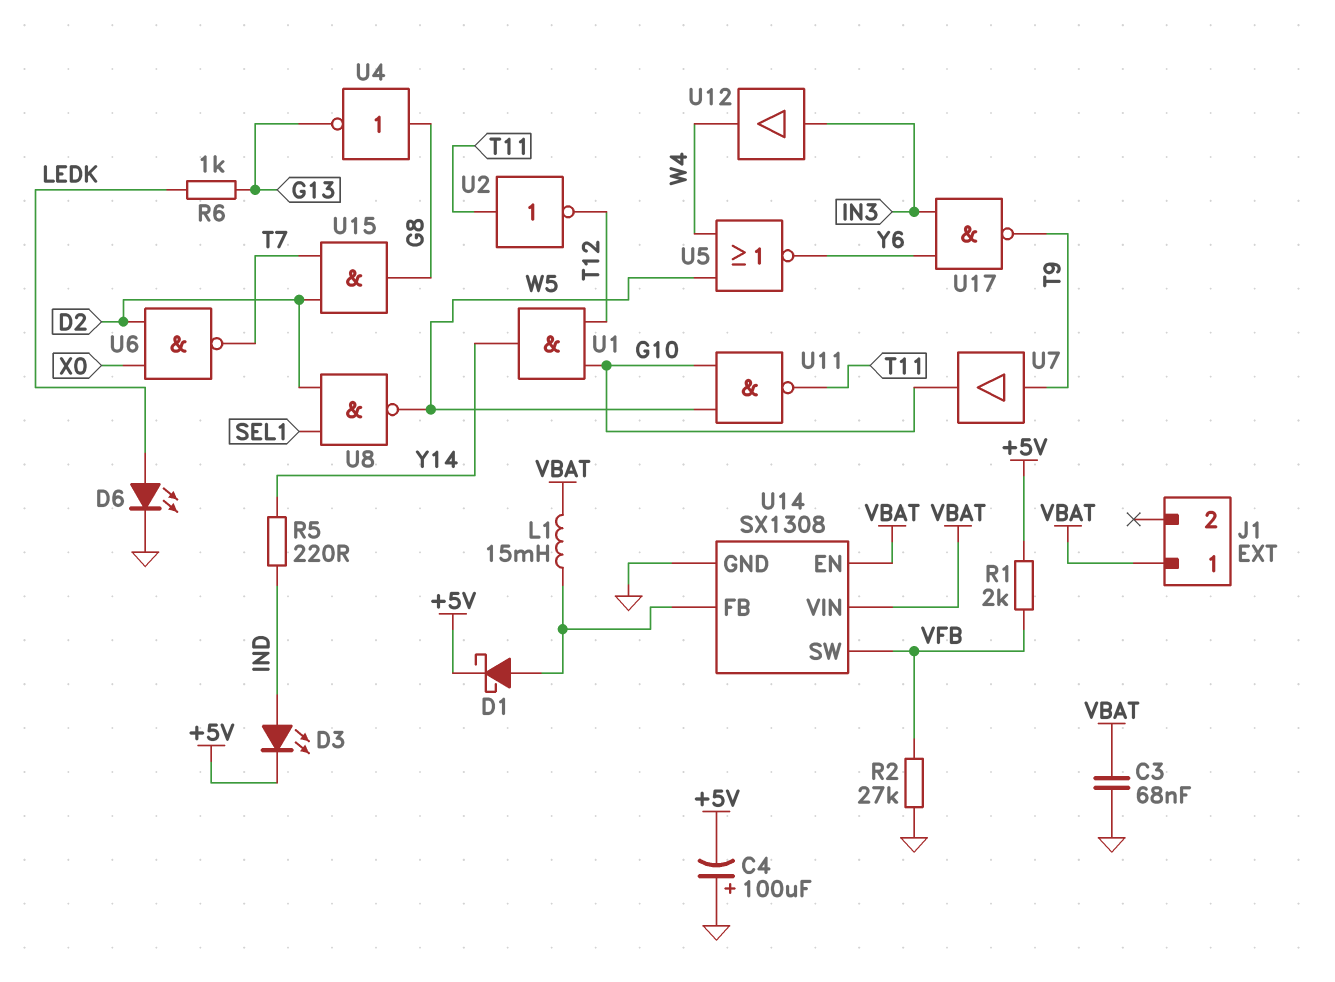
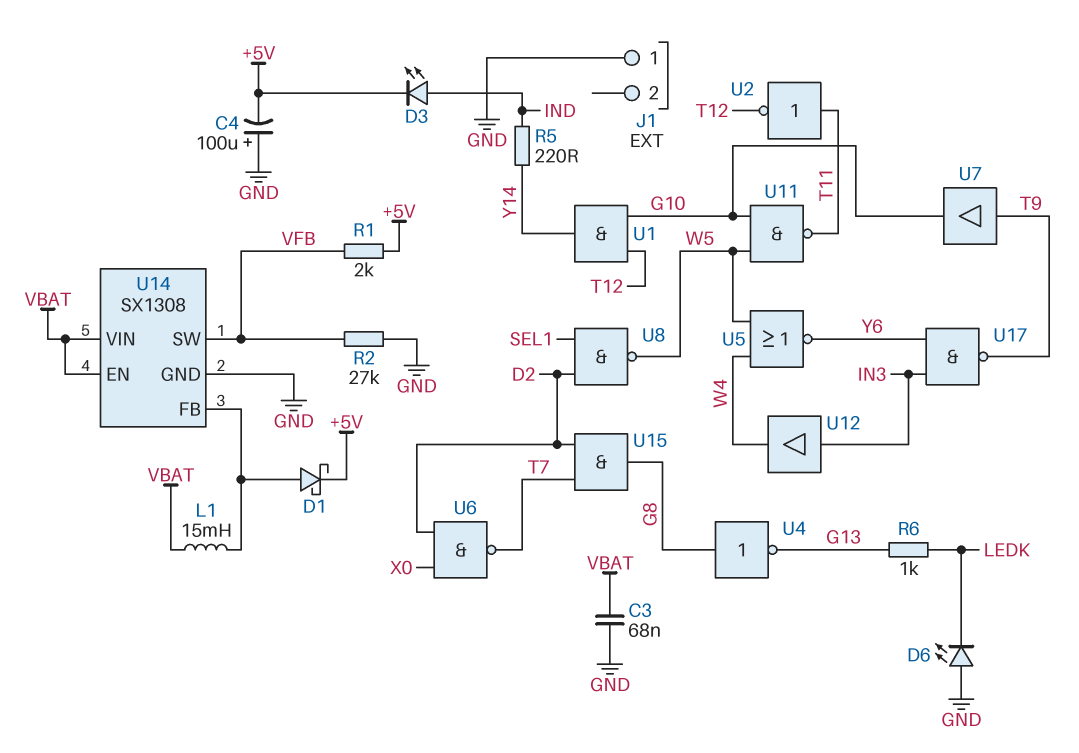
D6: LED (A LEDK, K GND) -> LED (A GND, K LEDK)
J1 pin 1: VBAT -> GND

